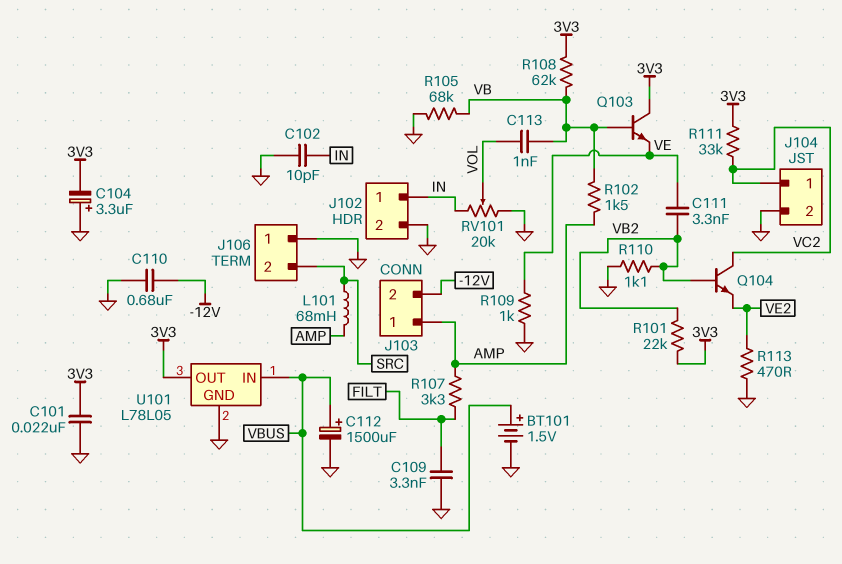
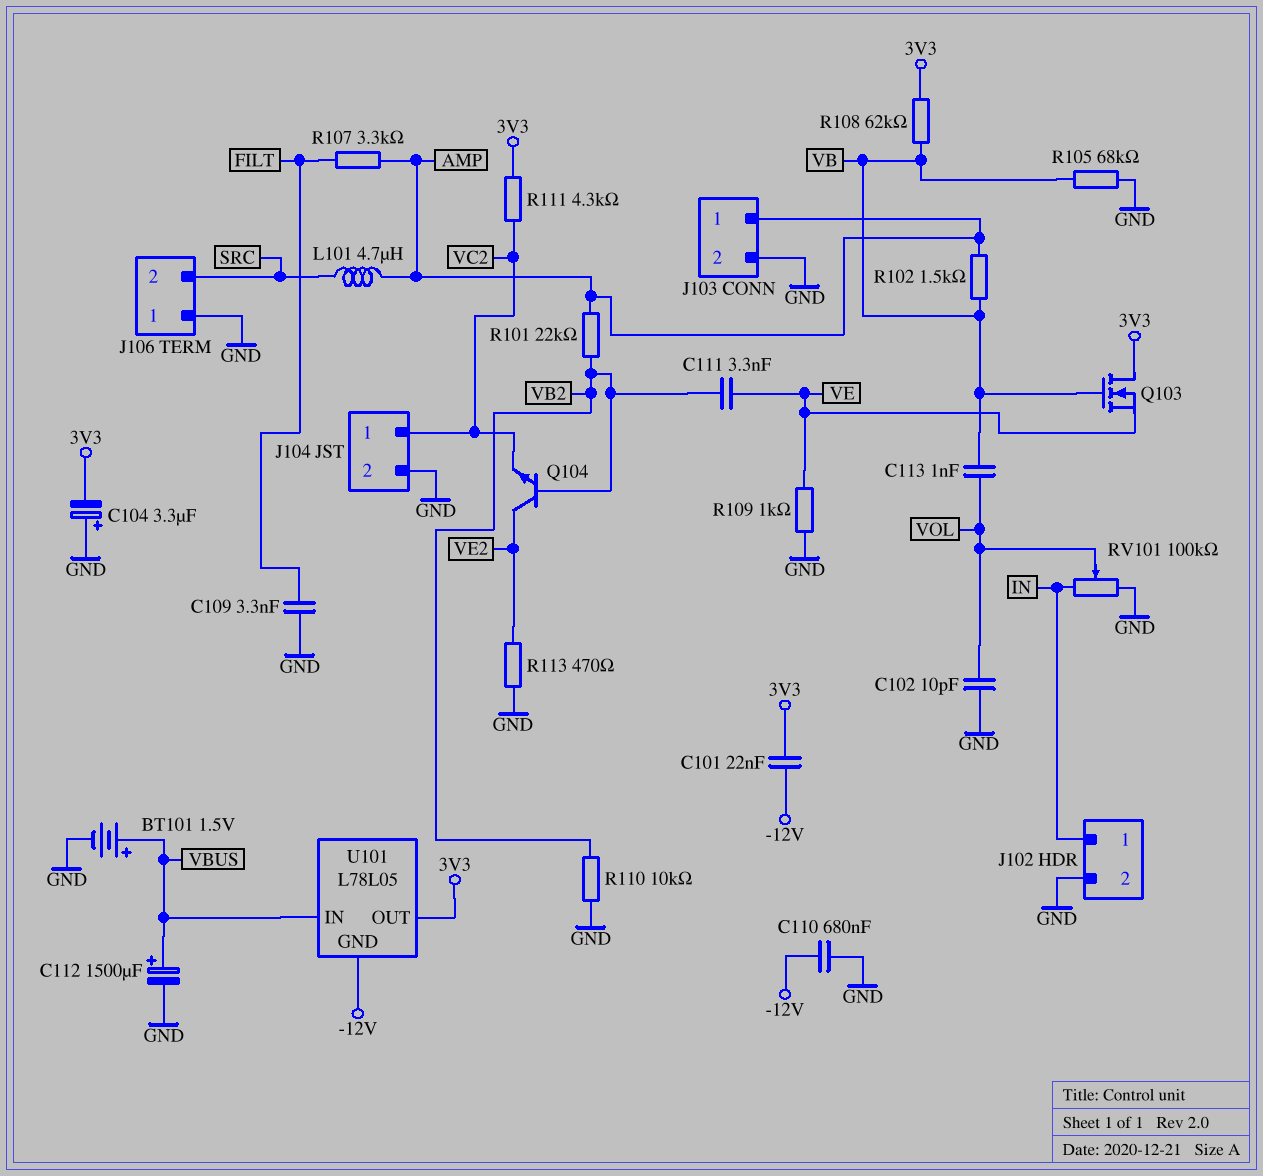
C101: 22nF (3V3, GND) -> 22nF (-12V, 3V3)
C102: 10pF (GND, IN) -> 10pF (GND, VOL)
J103 pin 2: -12V -> GND
L101: 68mH (AMP, SRC) -> 4.7uH (AMP, SRC)
Q103: NPN (B VB, C 3V3, E VE) -> NMOS (G VB, D 3V3, S VE)
Q104: NPN (B VB2, C VC2, E VE2) -> NPN (B VB2, C VE2, E VC2)
R101: 22k (3V3, VB2) -> 22k (AMP, VB2)
R110: 1.1k (GND, VB2) -> 10k (GND, VB2)
R111: 33k (3V3, VC2) -> 4.3k (3V3, VC2)
RV101: 20k (GND, IN, wiper VOL) -> 100k (GND, IN, wiper VOL)
U101 pin GND: GND -> -12V

